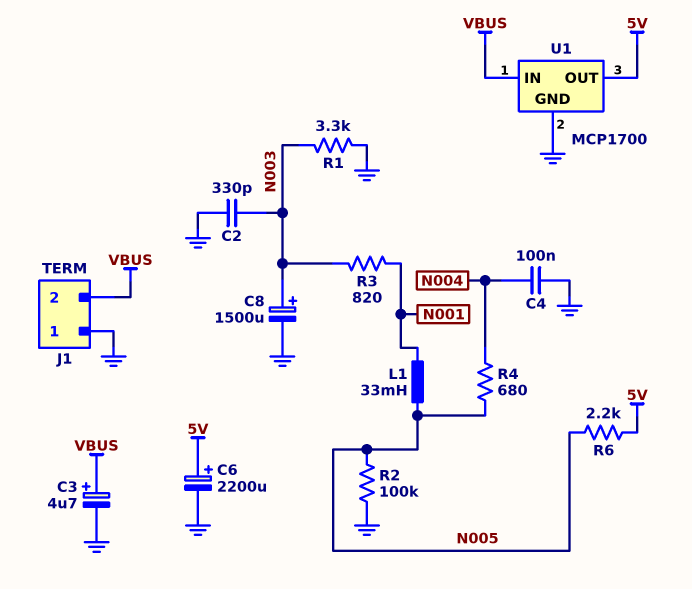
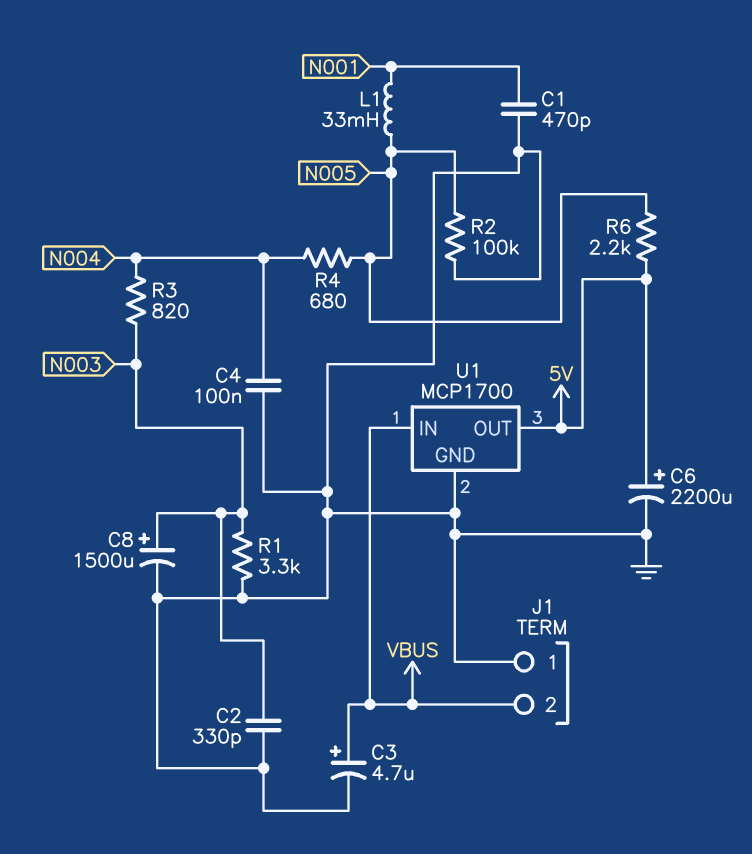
C1: none -> 470pF (GND, N001)
R3: 820 (N001, N003) -> 820 (N003, N004)

